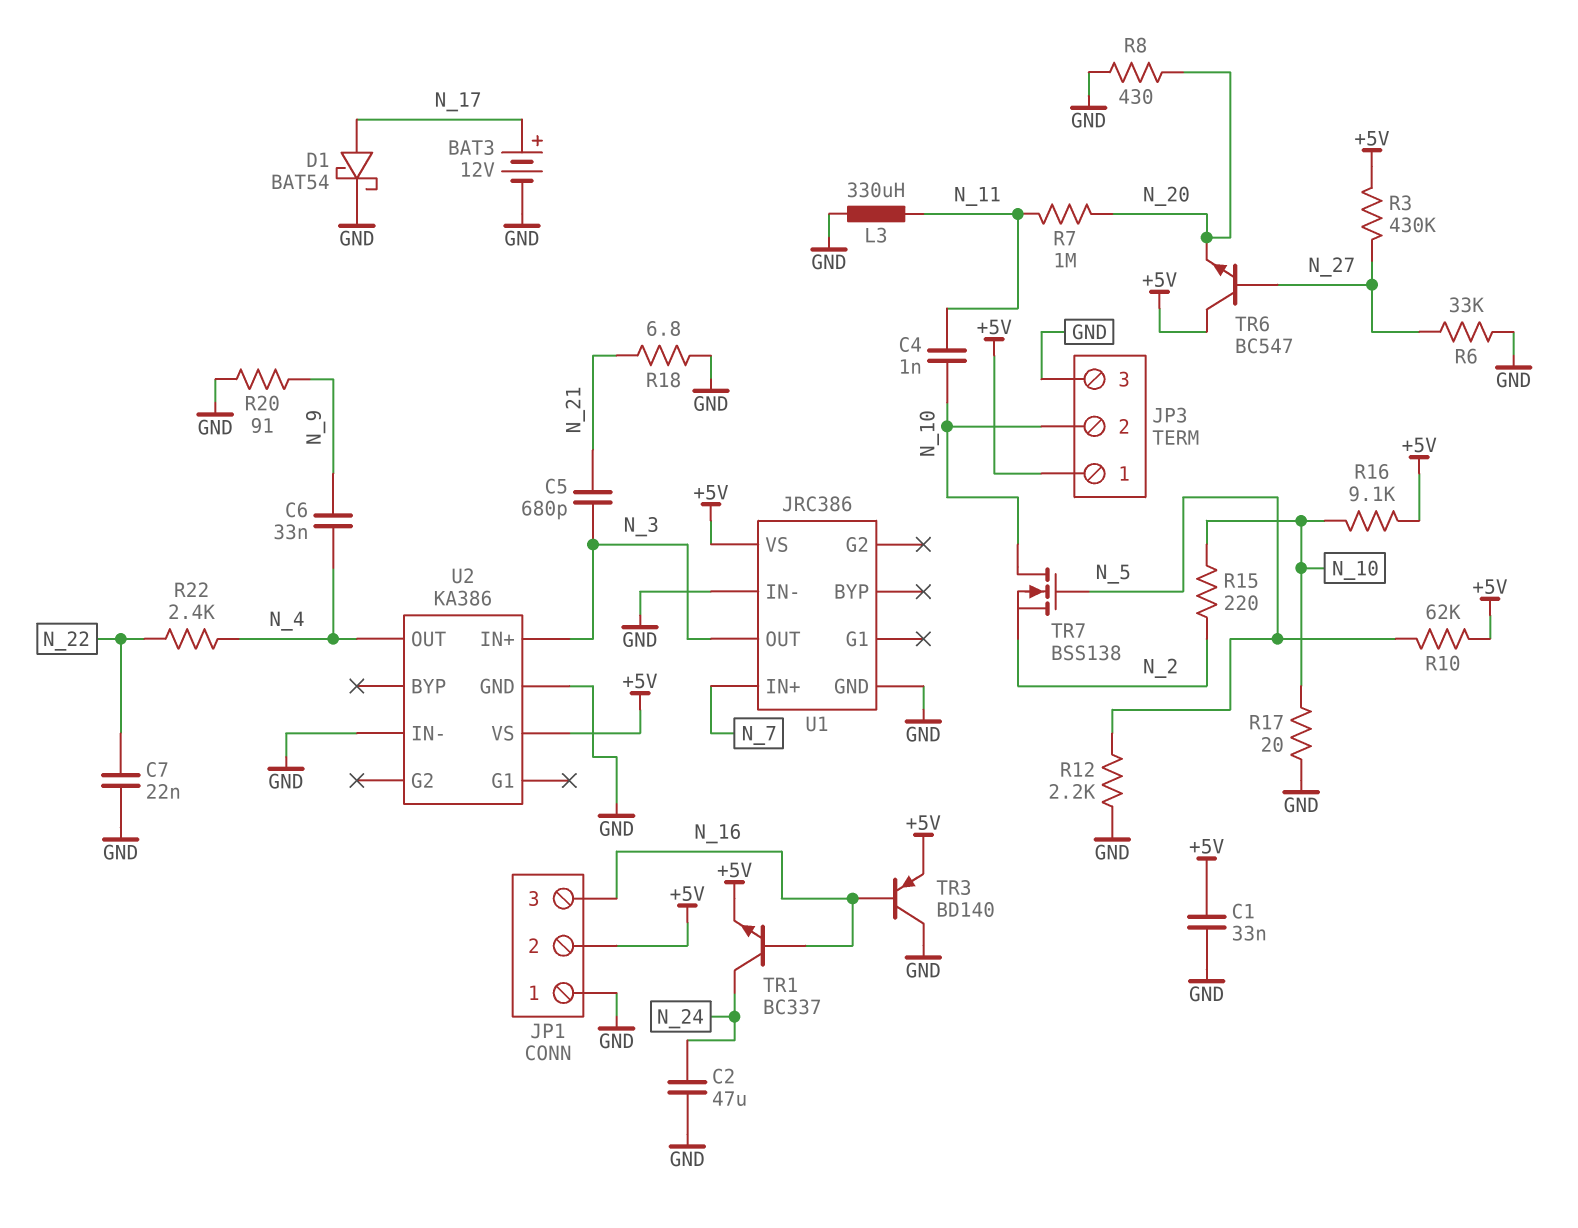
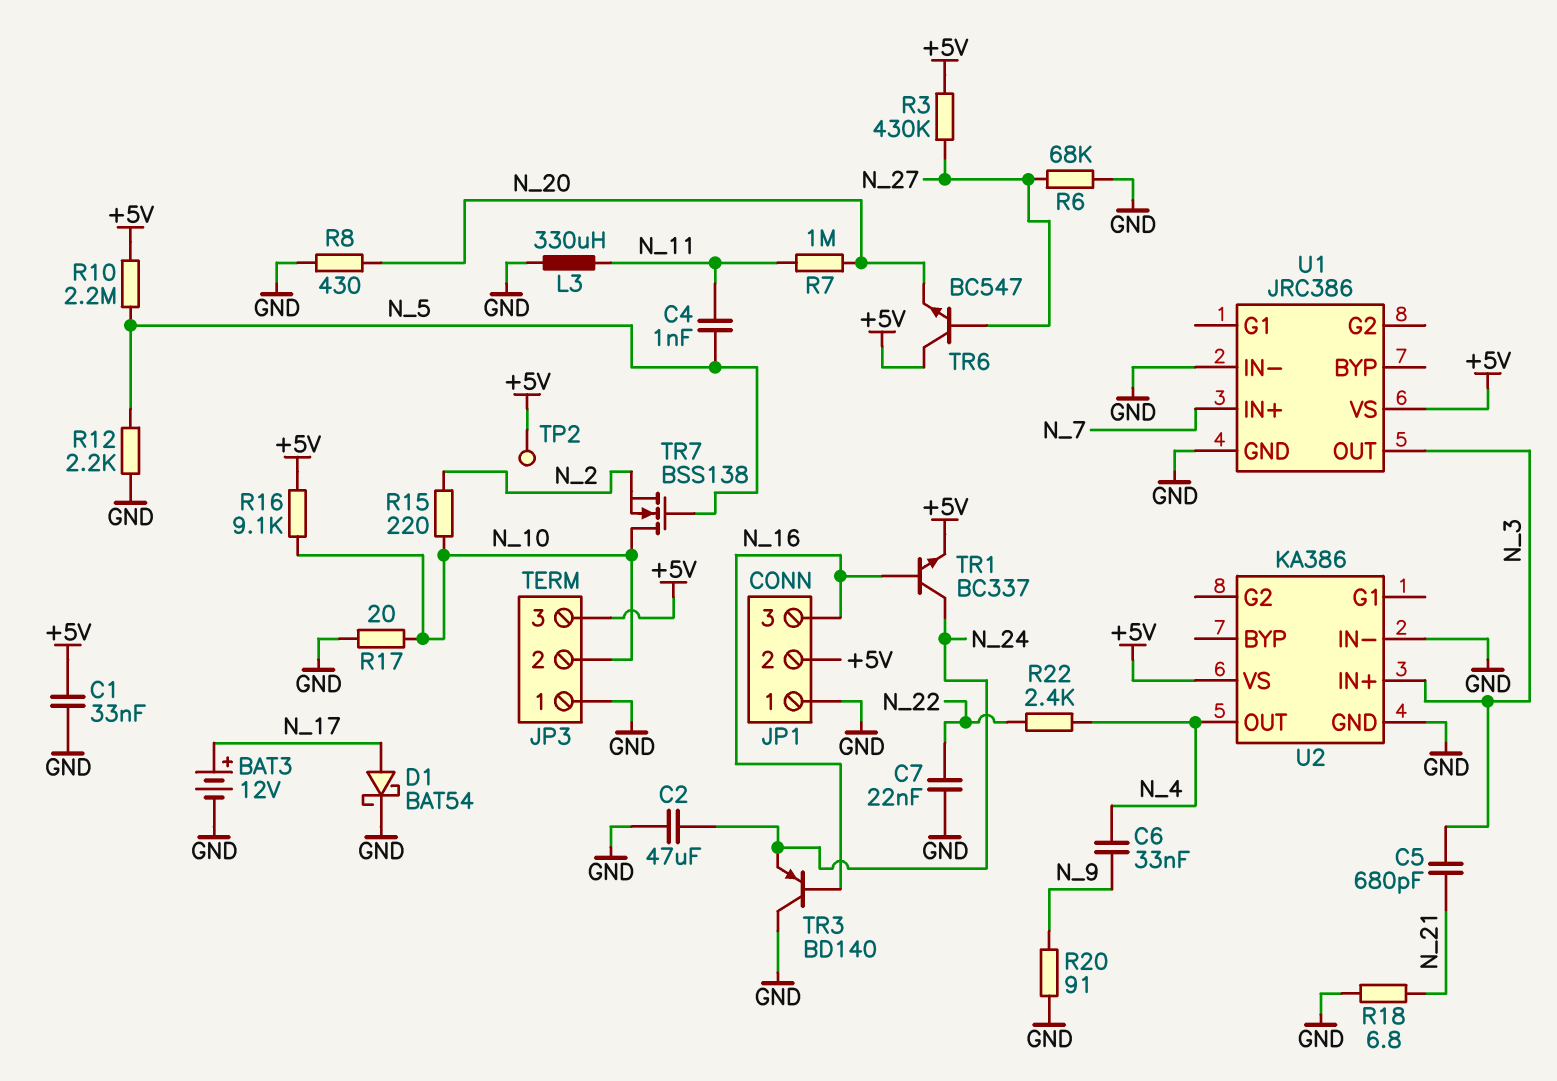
C4: 1nF (N_10, N_11) -> 1nF (N_5, N_11)
JP3 pin 1: +5V -> GND
JP3 pin 3: GND -> +5V
R6: 33k (GND, N_27) -> 68k (GND, N_27)
R10: 62k (+5V, N_5) -> 2.2M (+5V, N_5)
TP2: none -> test point (+5V)
TR3: PNP BD140 (B N_16, C GND, E +5V) -> PNP BD140 (B N_16, C GND, E N_24)

